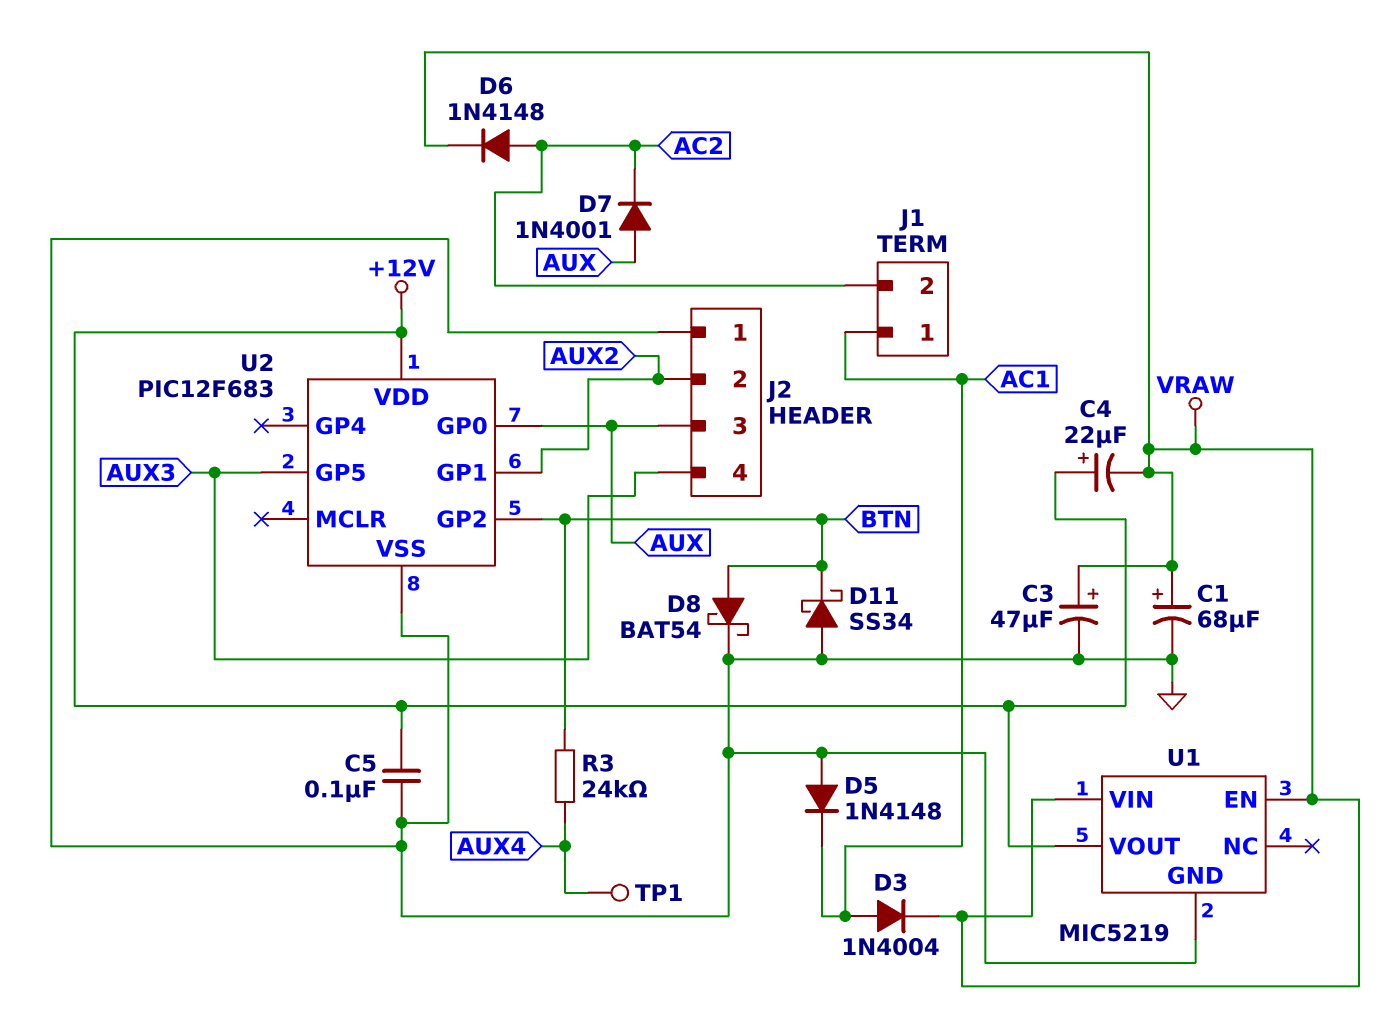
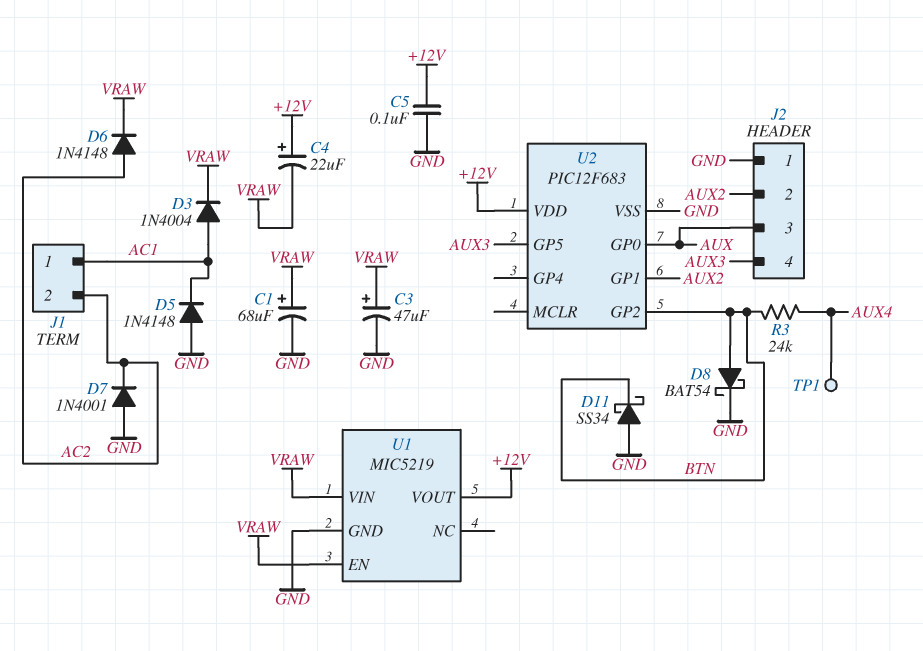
D7: diode 1N4001 (A AUX, K AC2) -> diode 1N4001 (A GND, K AC2)

